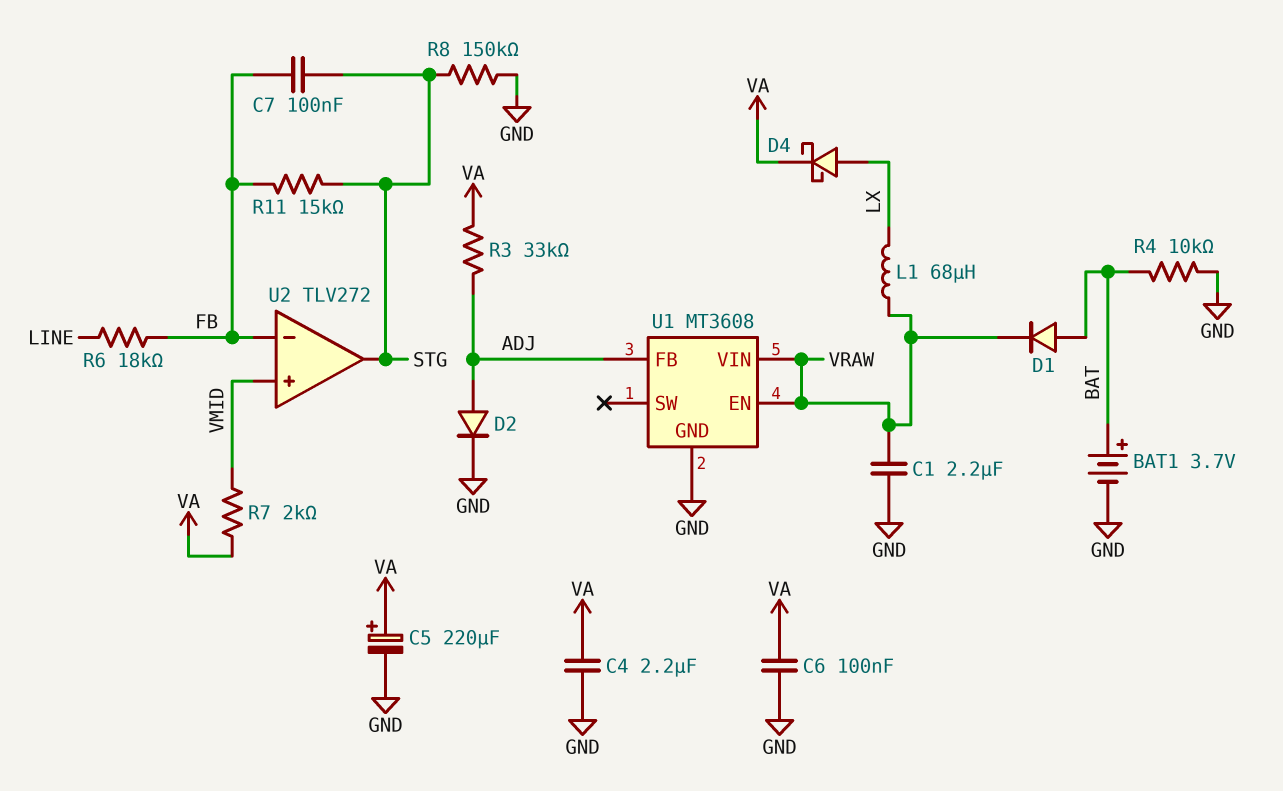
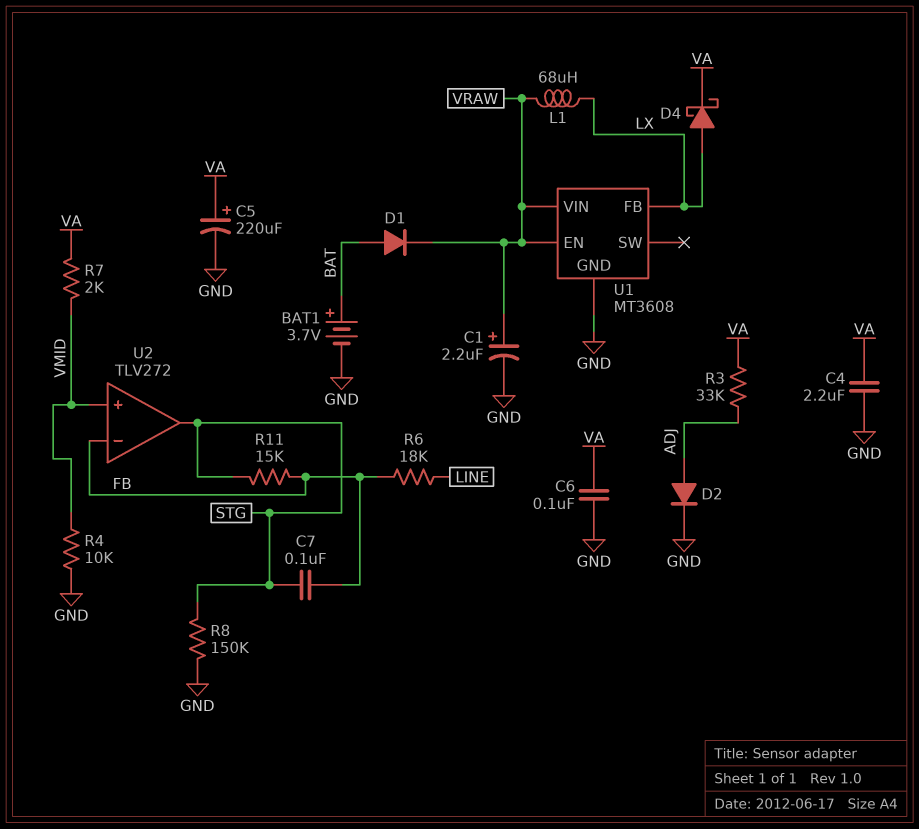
C1: 2.2uF (GND, VRAW) -> 2.2uF (plus VRAW, minus GND)
R4: 10k (BAT, GND) -> 10k (GND, VMID)
U1 pin FB: ADJ -> LX

